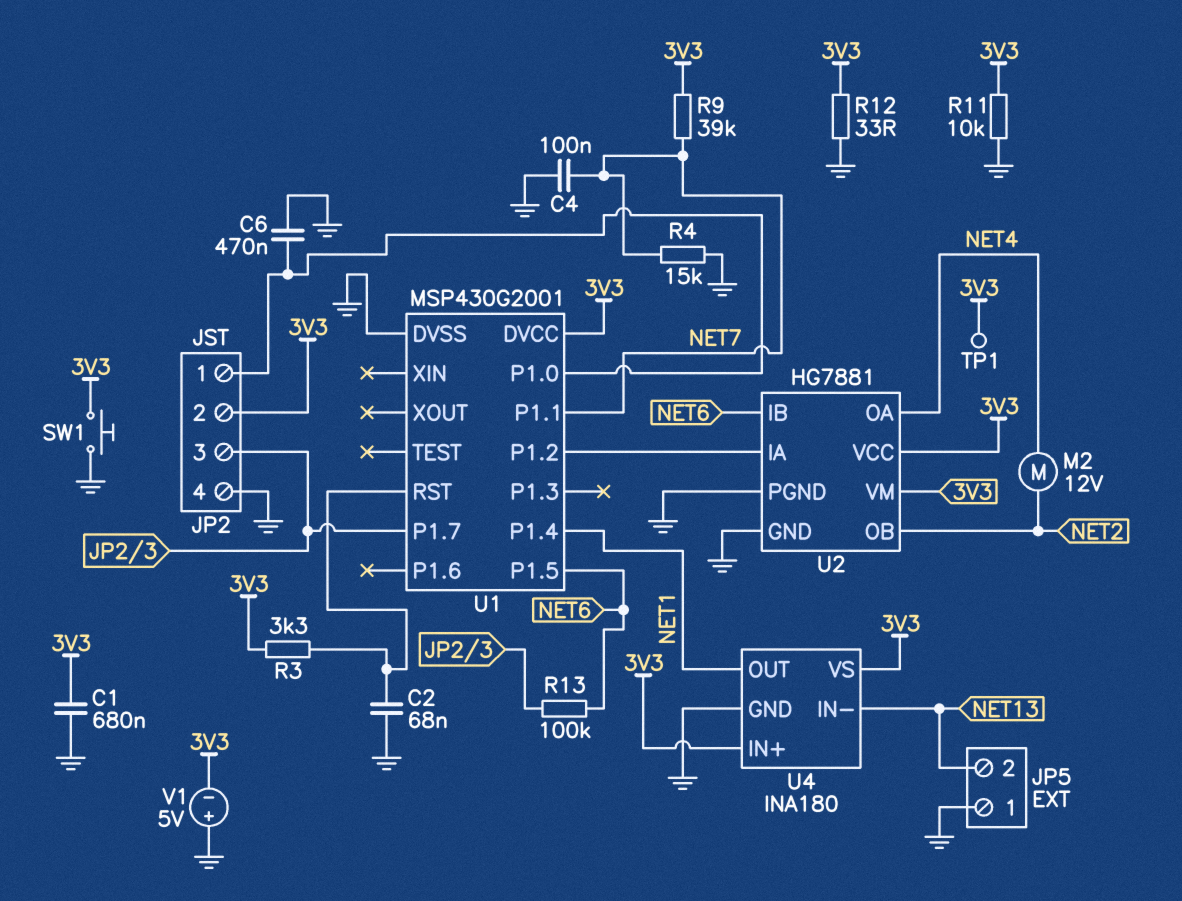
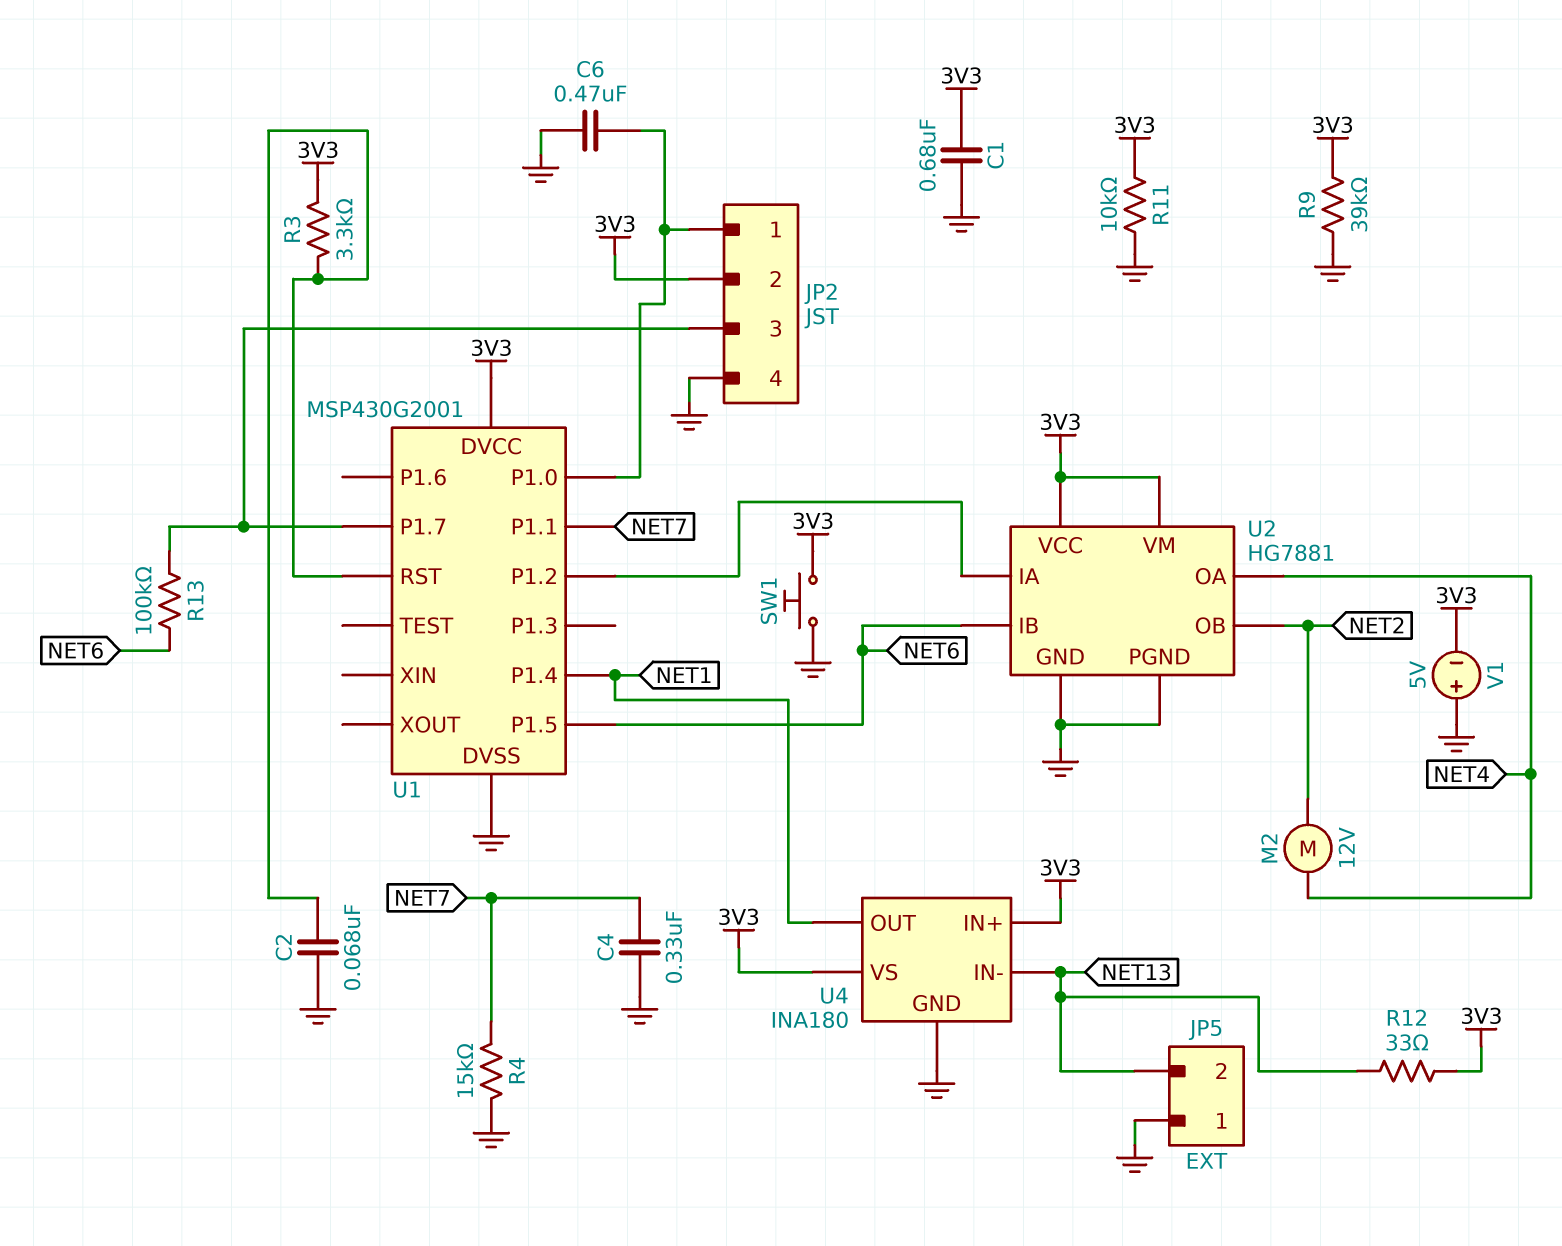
C4: 100nF (GND, NET7) -> 330nF (GND, NET7)
R9: 39k (3V3, NET7) -> 39k (3V3, GND)
R12: 33 (3V3, GND) -> 33 (3V3, NET13)
TP1: test point (3V3) -> none

